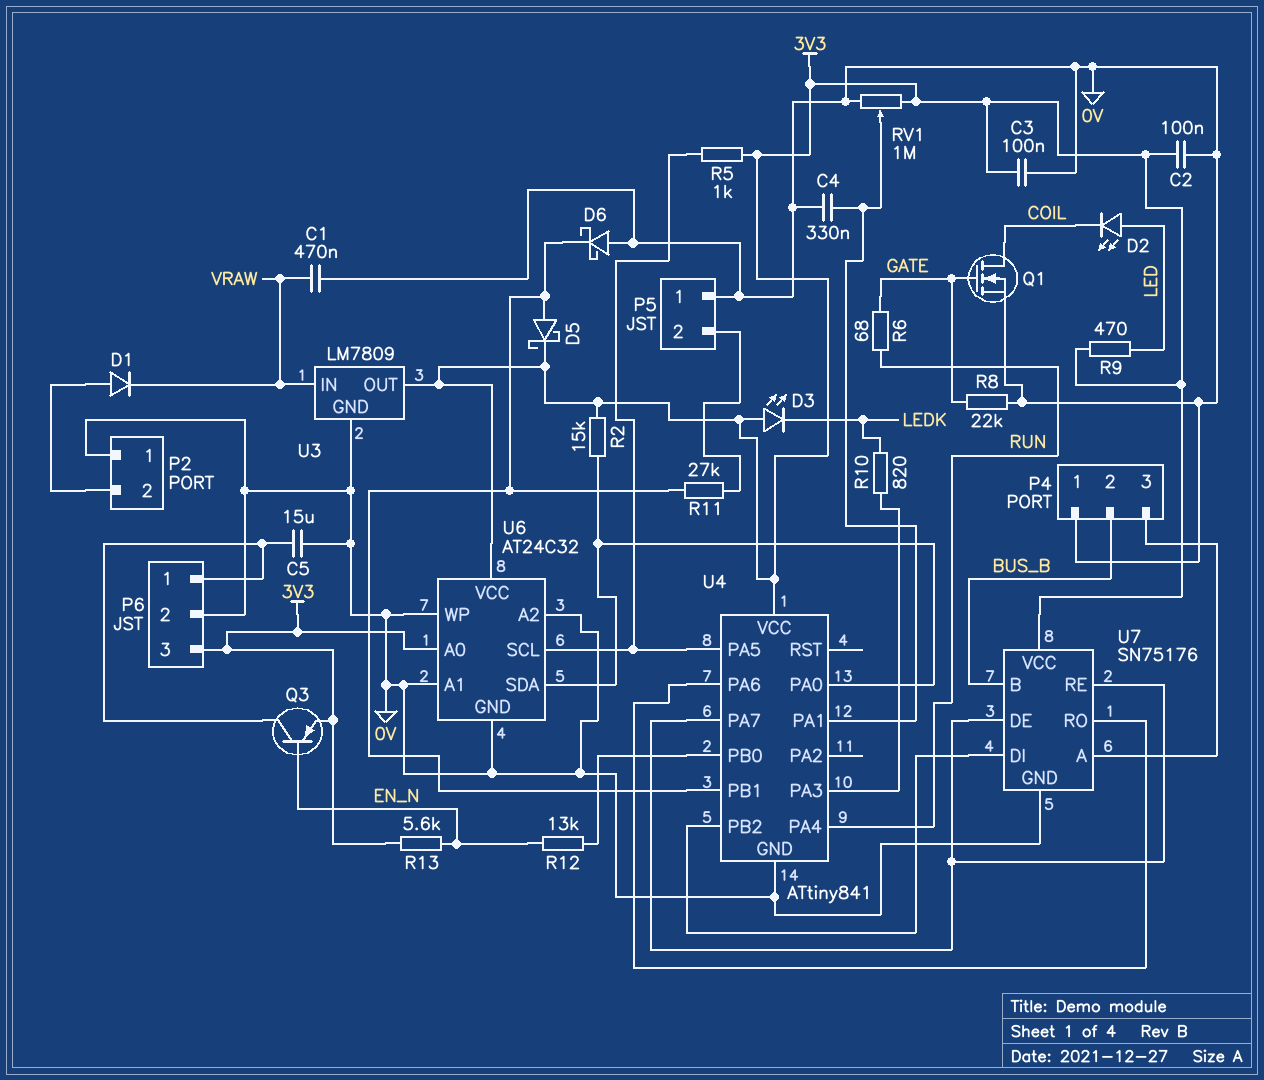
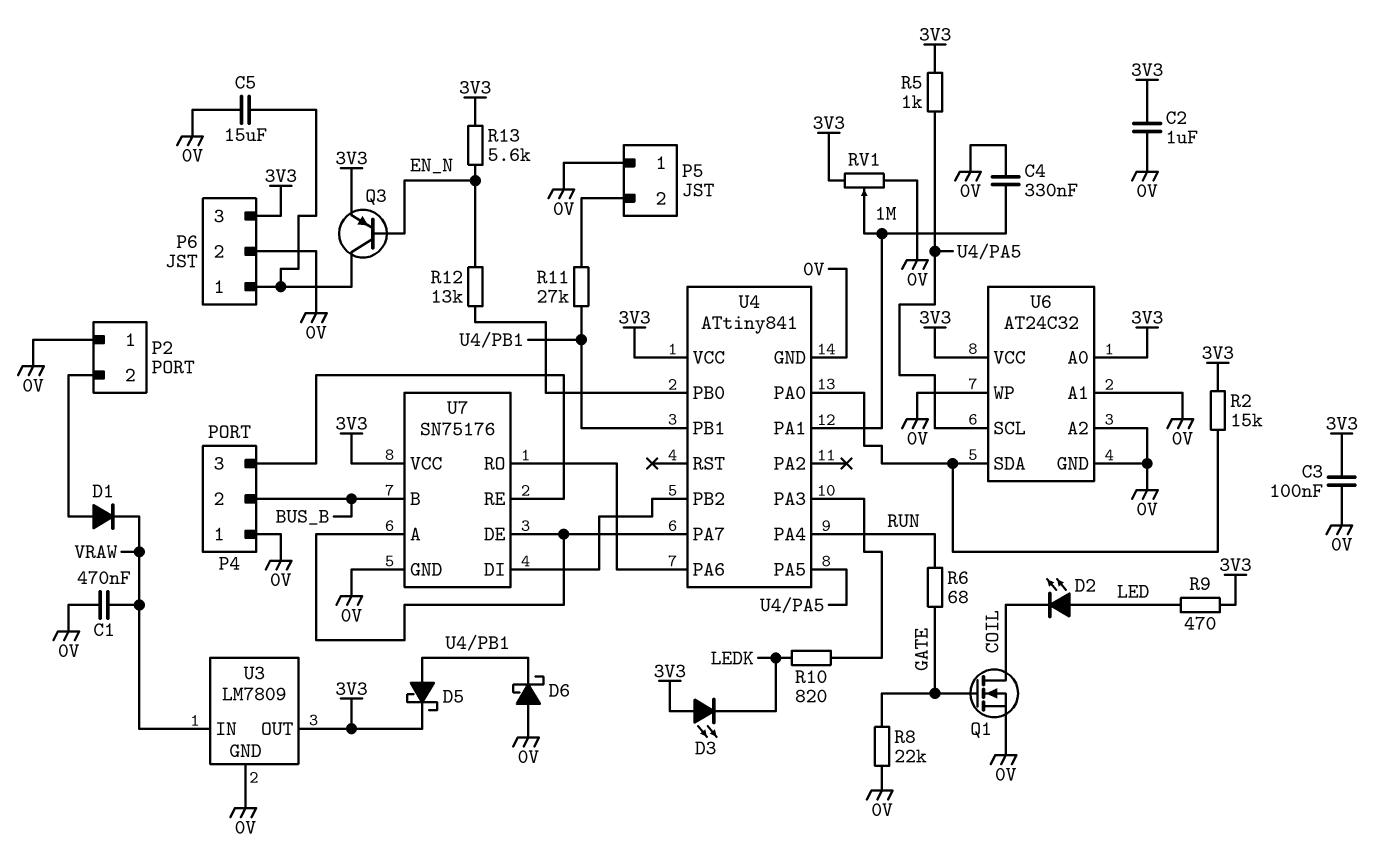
C2: 100nF (0V, 3V3) -> 1uF (0V, 3V3)
U7 pin A: P4/3 -> U4/PA7
U7 pin RE: U4/PA7 -> P4/3

